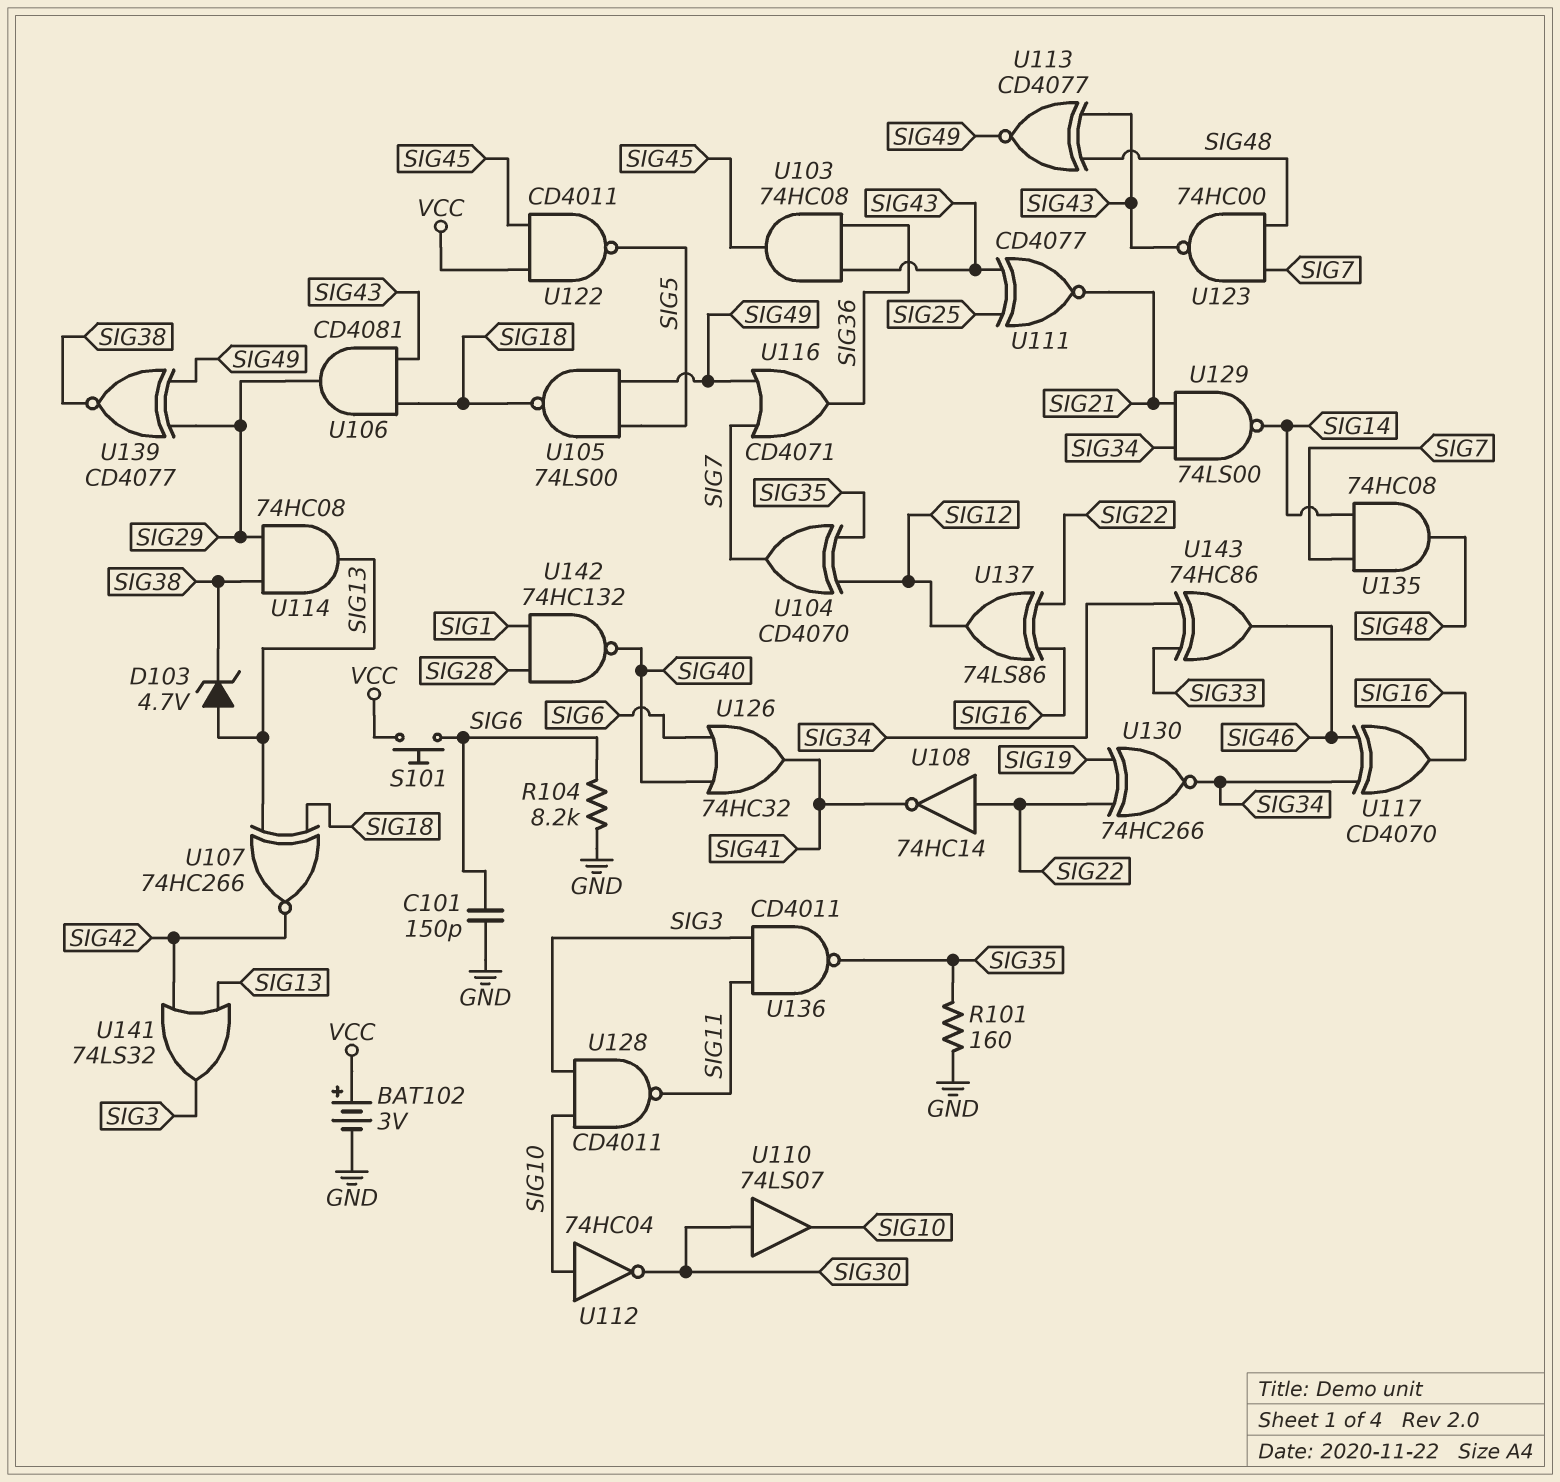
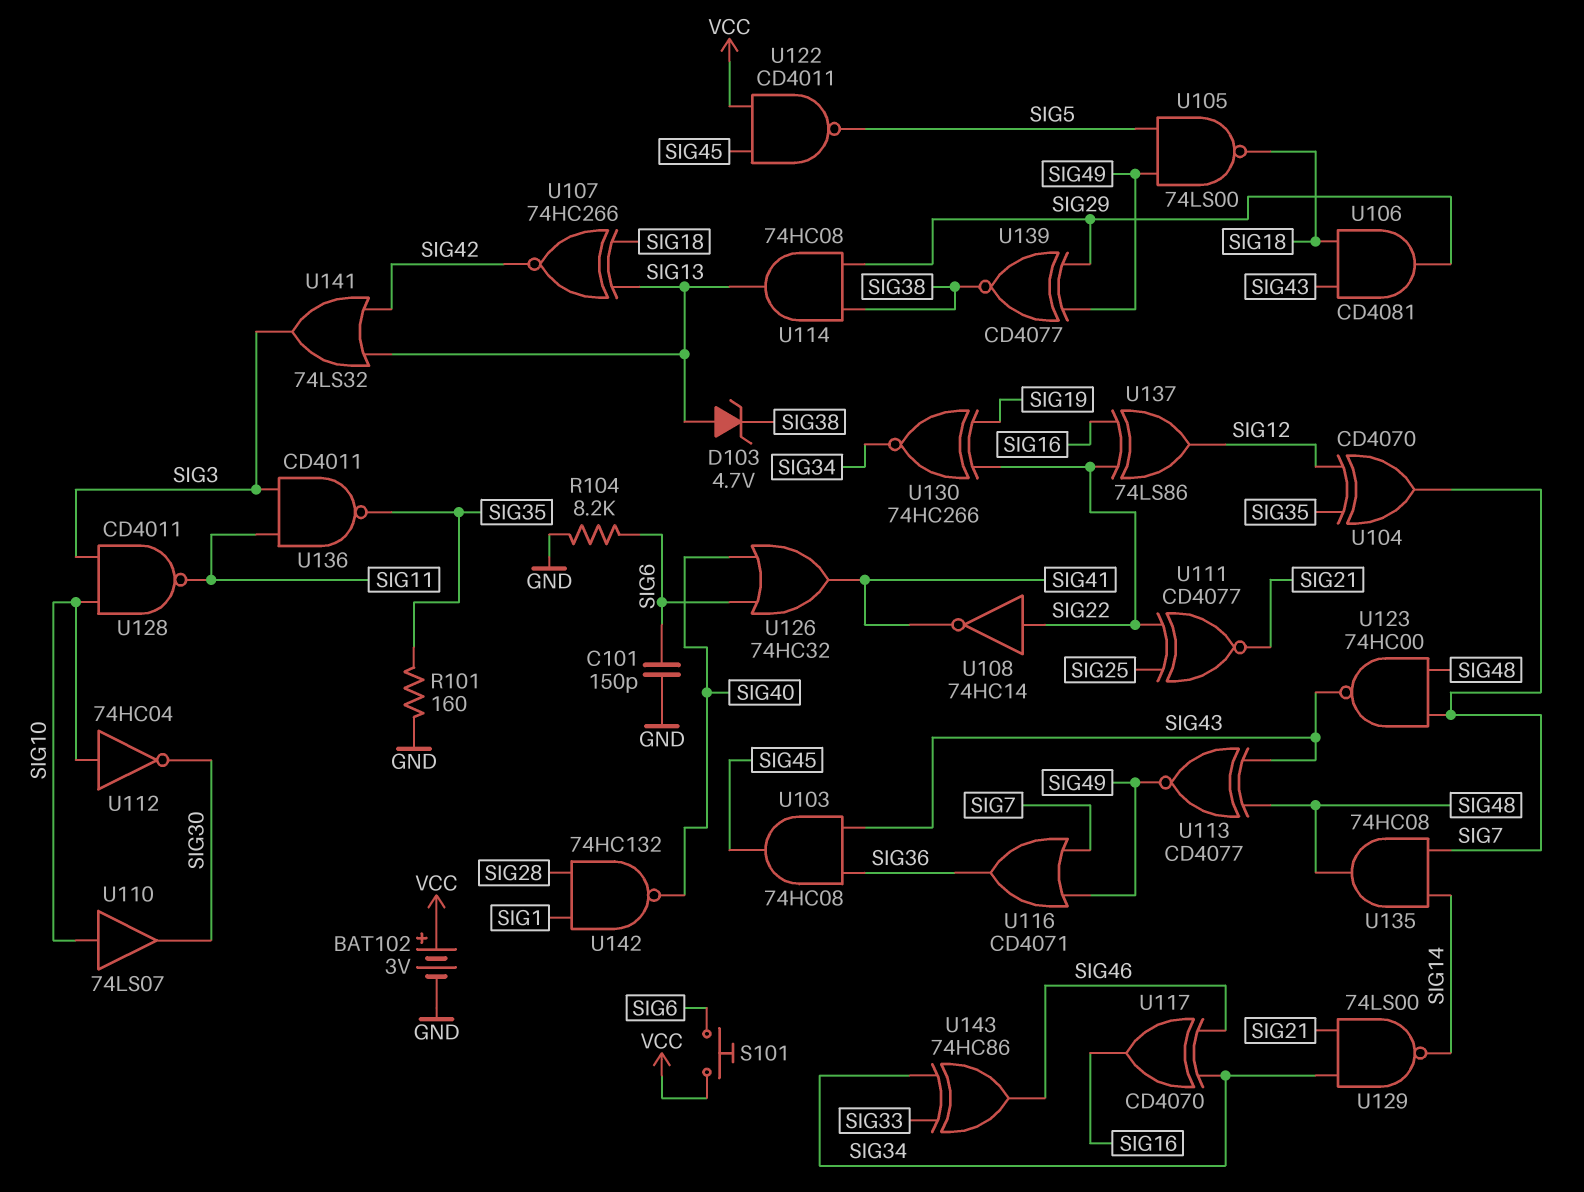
U110: buffer 74LS07 (in SIG30, out SIG10) -> buffer 74LS07 (in SIG10, out SIG30)
U111: XNOR CD4077 (in SIG25, in SIG43, out SIG21) -> XNOR CD4077 (in SIG22, in SIG25, out SIG21)

